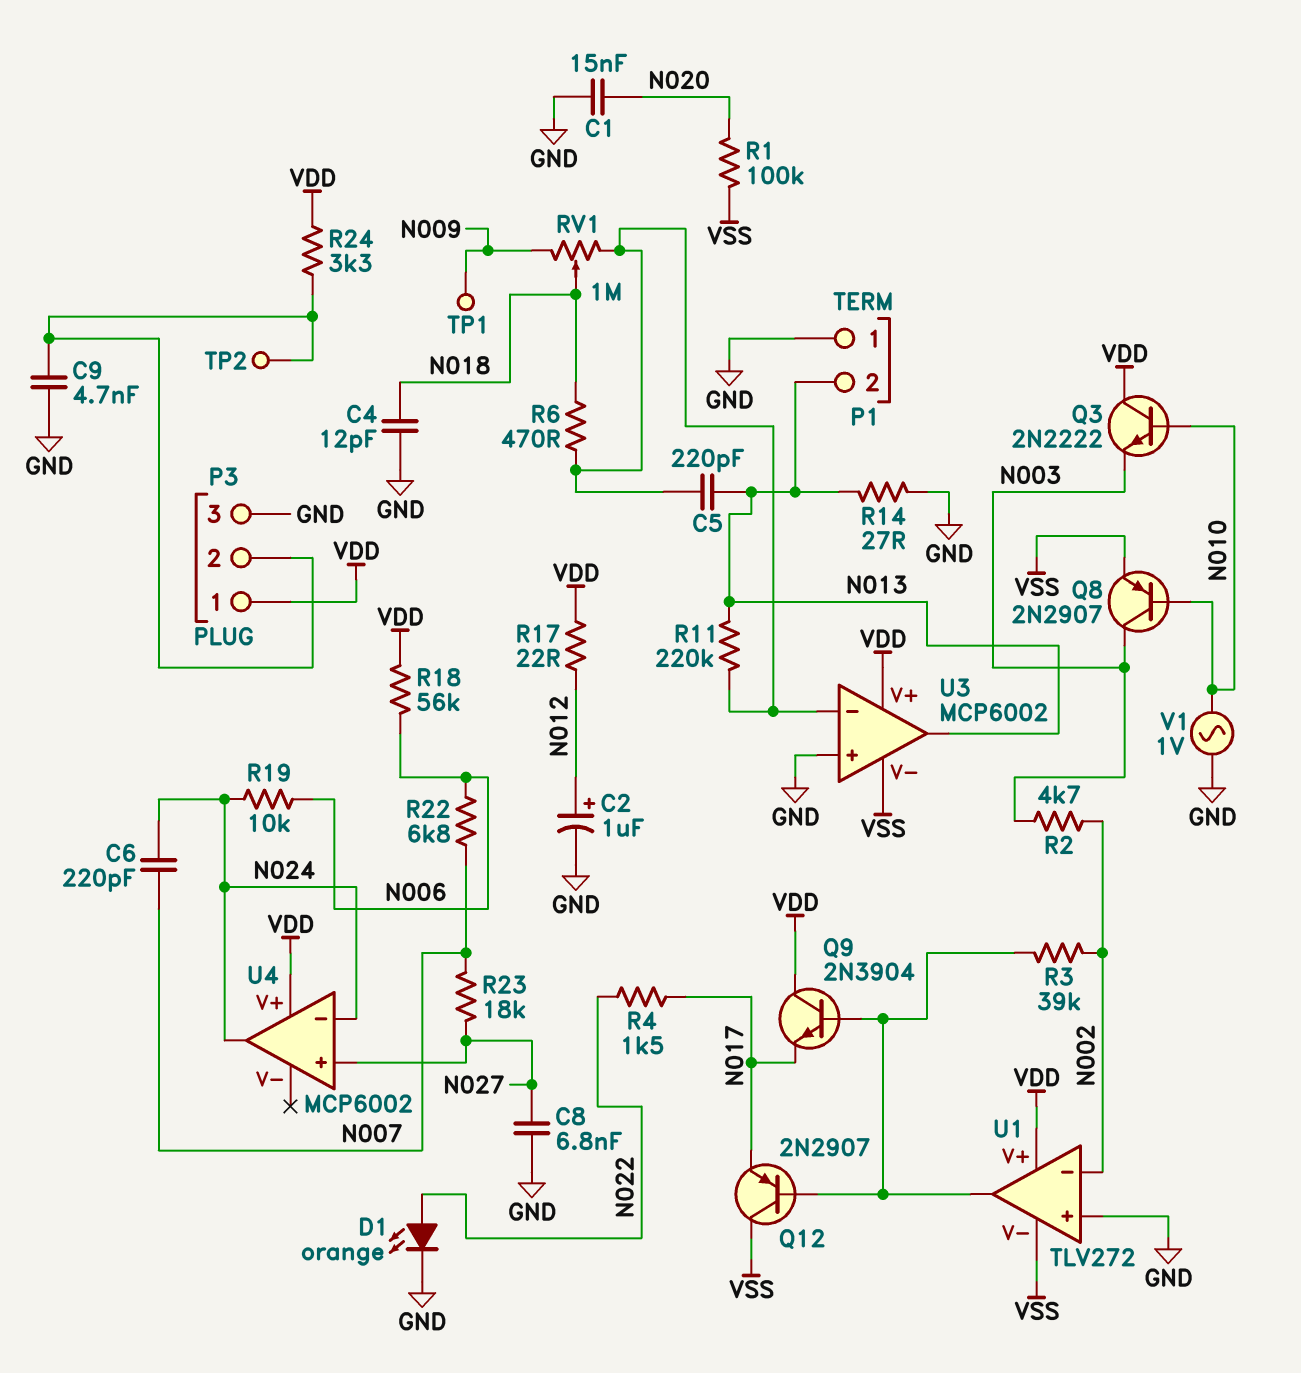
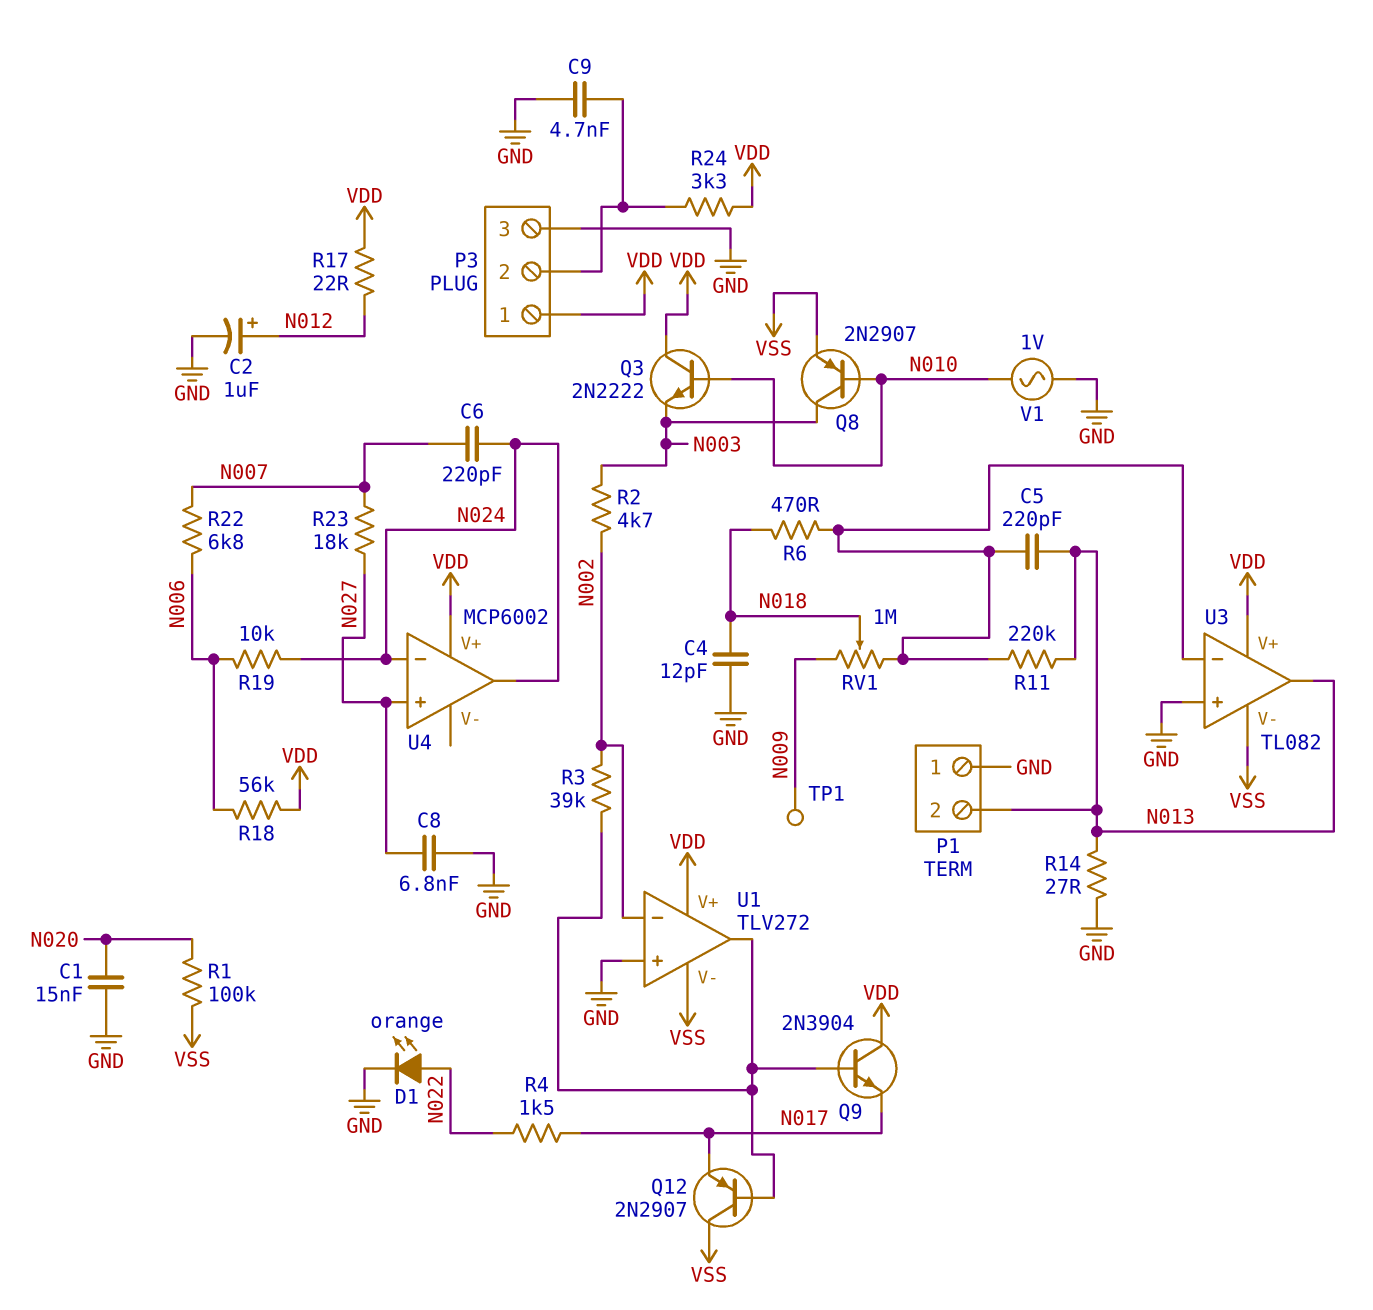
TP2: test point (P3/2) -> none
U3: MCP6002 -> TL082

